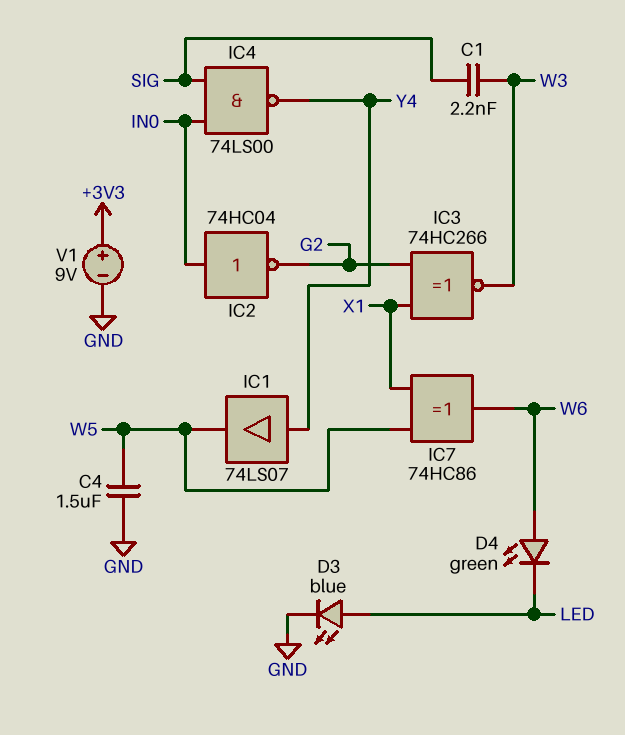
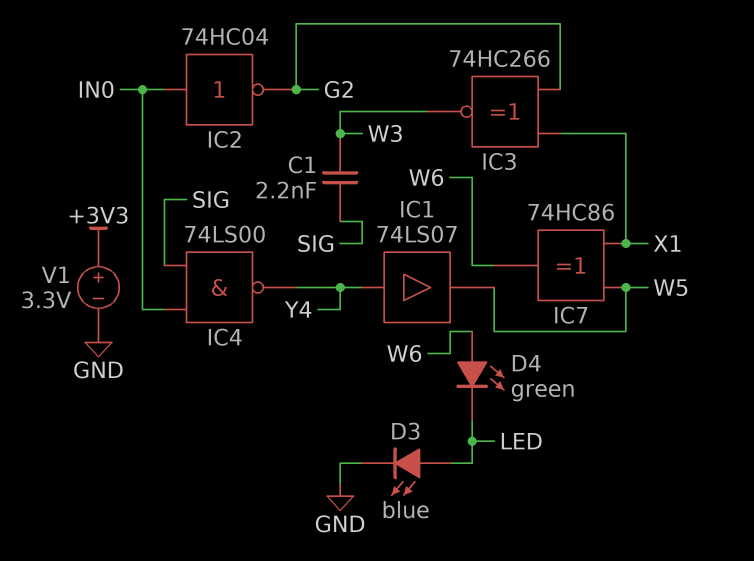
C4: 1.5uF (GND, W5) -> none
V1: 9V (plus +3V3, minus GND) -> 3.3V (plus +3V3, minus GND)

